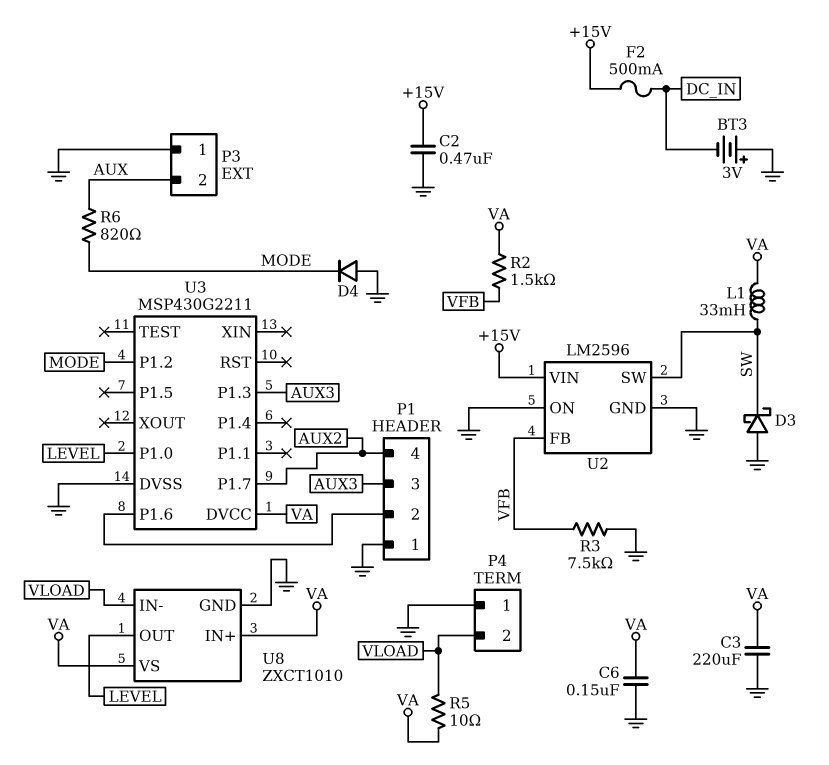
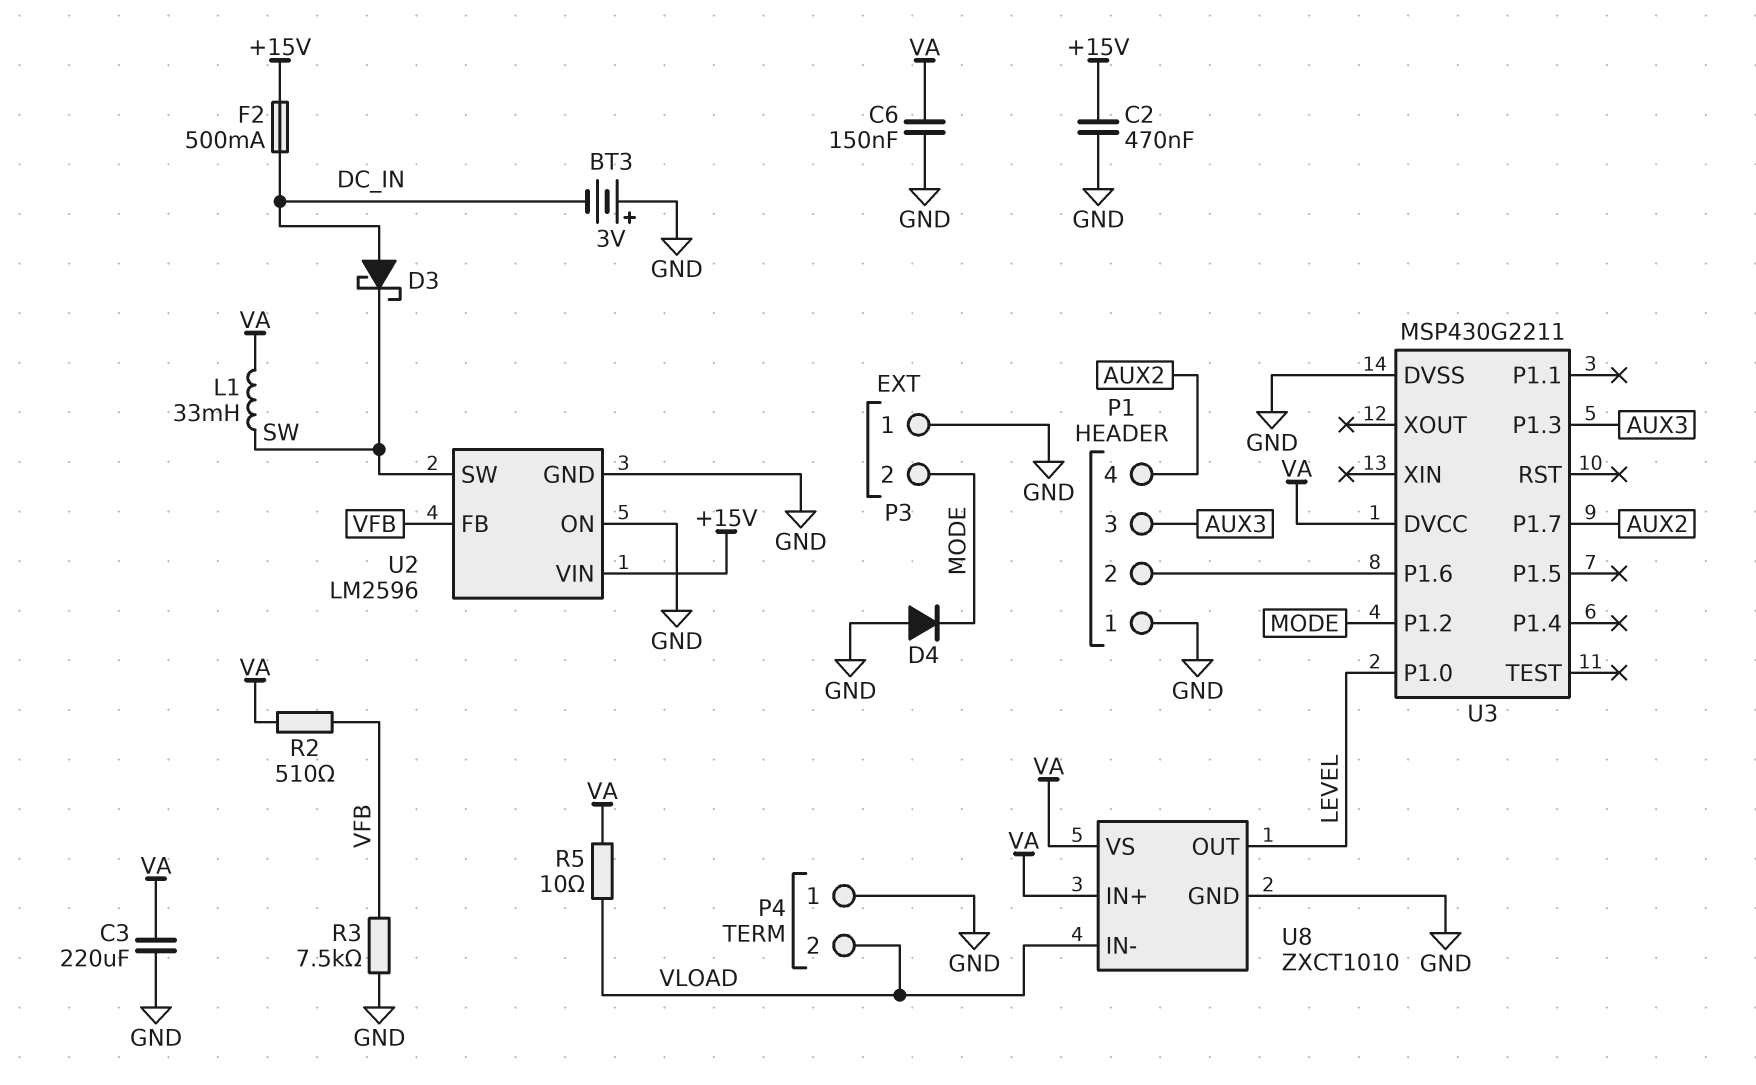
D3: schottky (A GND, K SW) -> schottky (A DC_IN, K SW)
P3 pin 2: AUX -> MODE
R2: 1.5k (VA, VFB) -> 510 (VA, VFB)
R6: 820 (AUX, MODE) -> none

